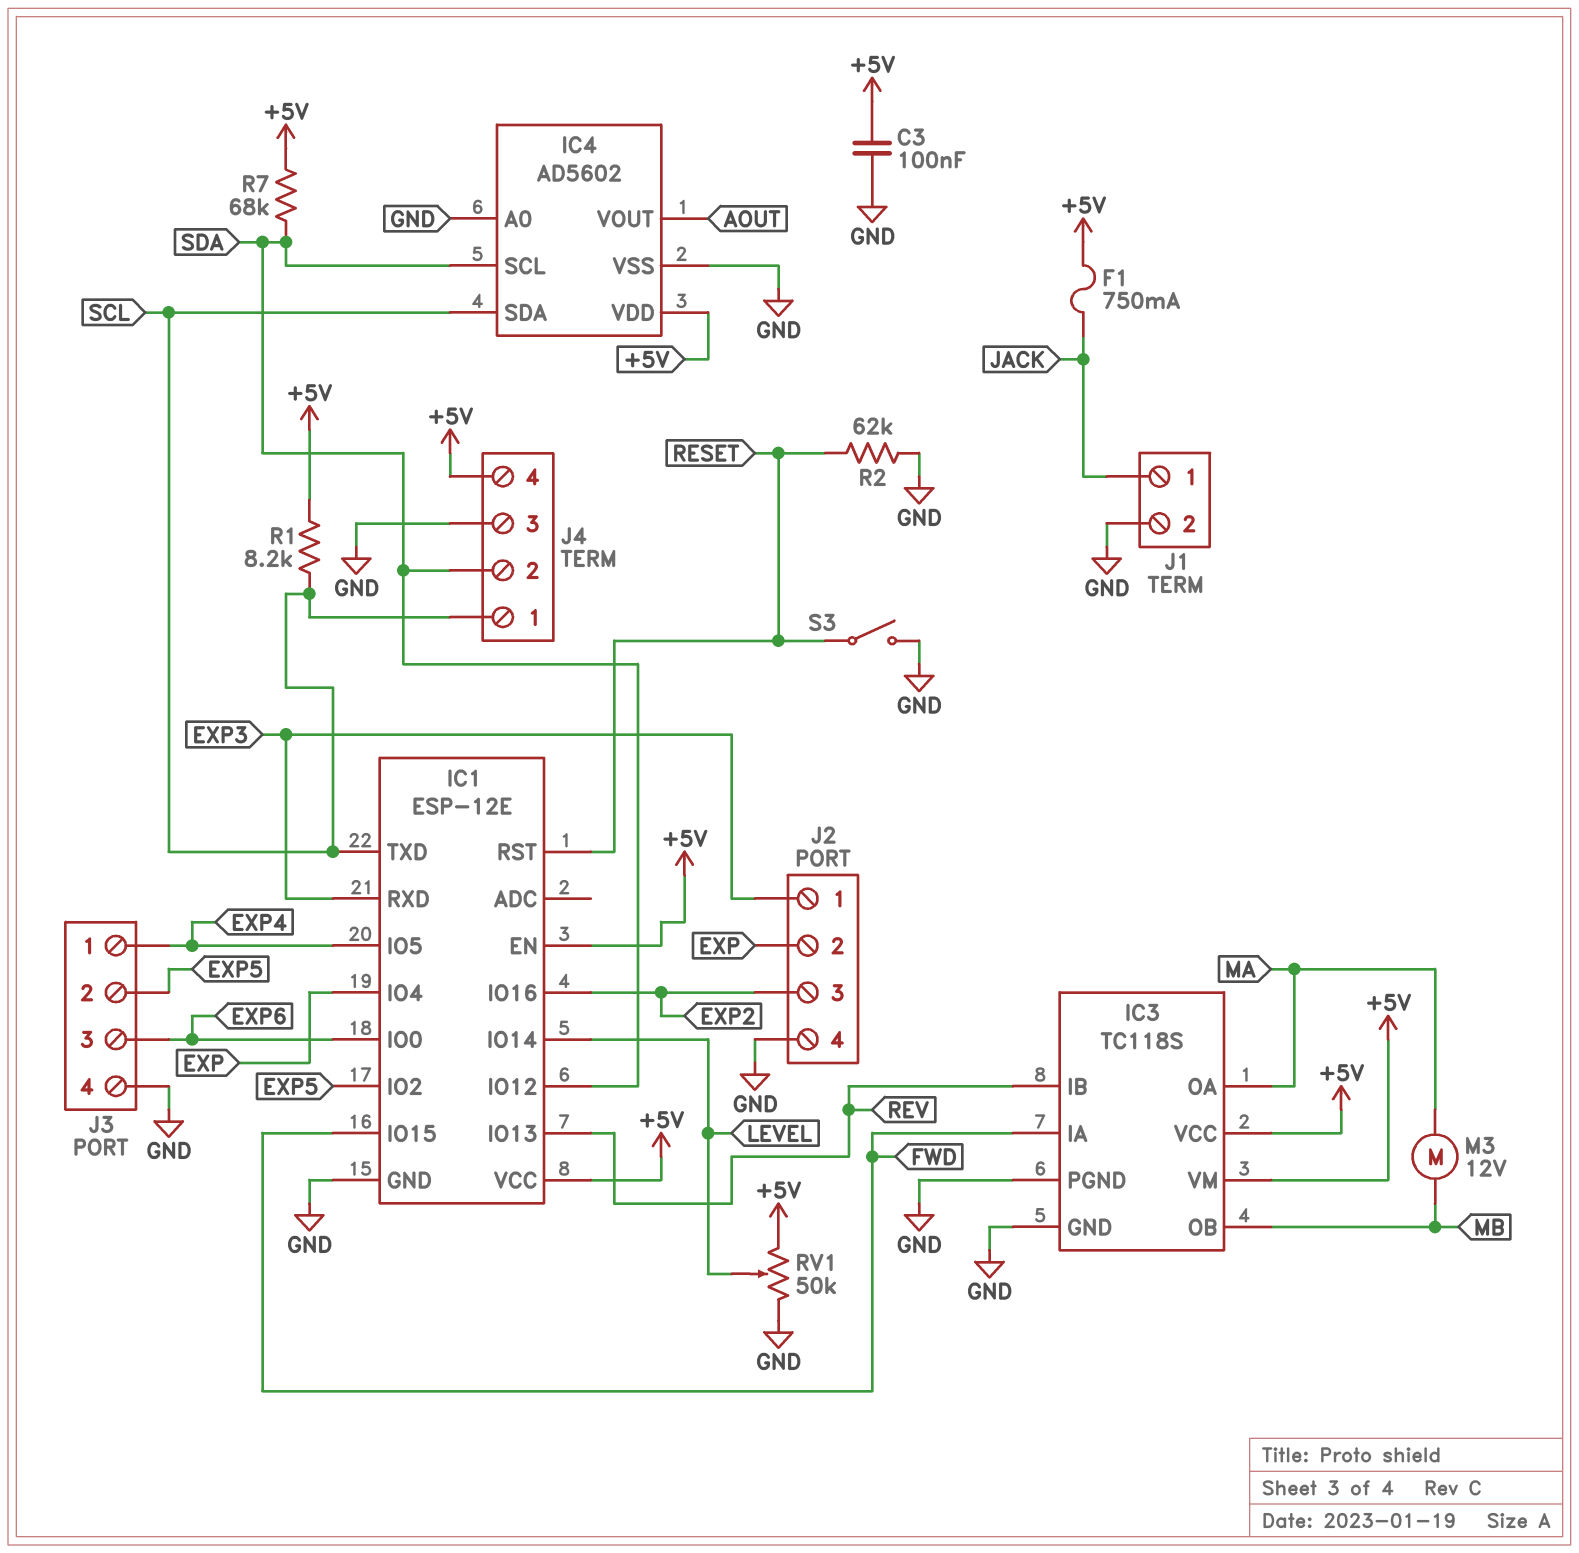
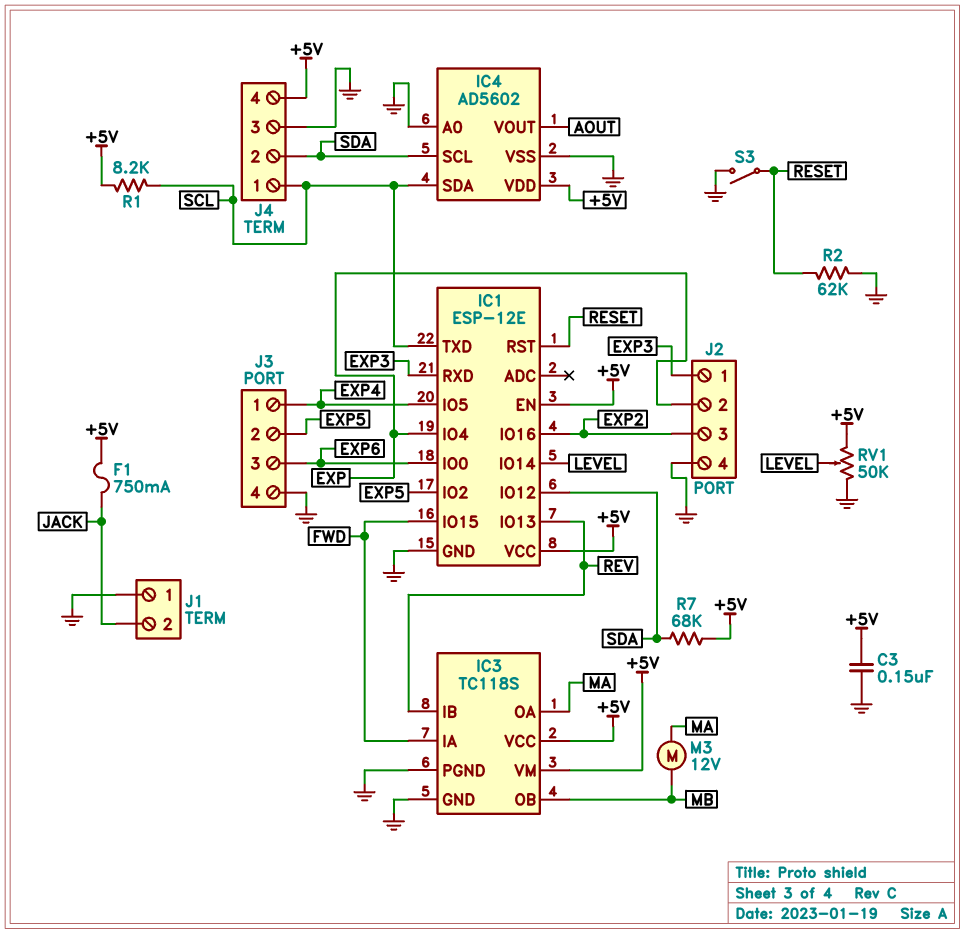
C3: 100nF (+5V, GND) -> 150nF (+5V, GND)
J1 pin 1: JACK -> GND
J1 pin 2: GND -> JACK

